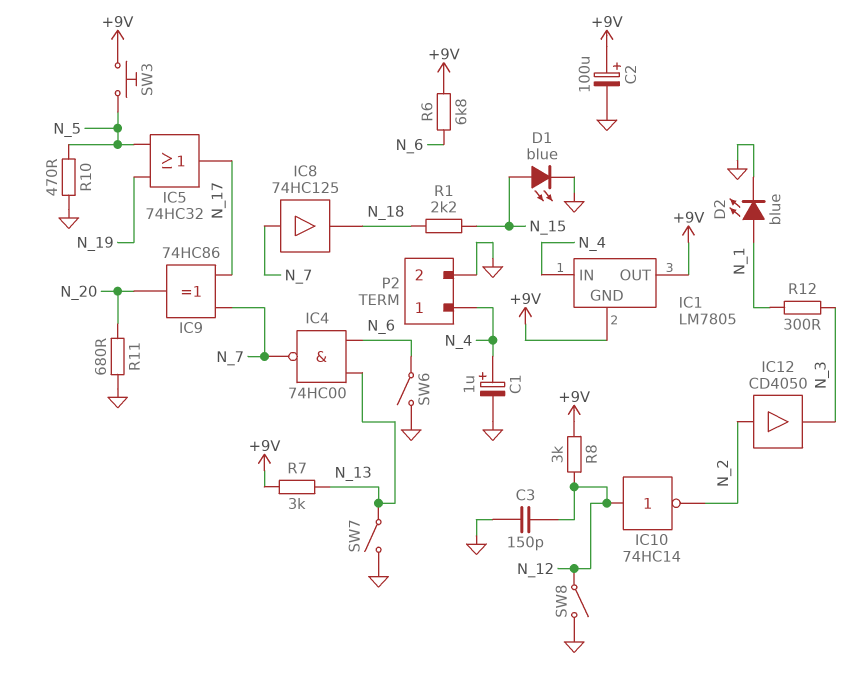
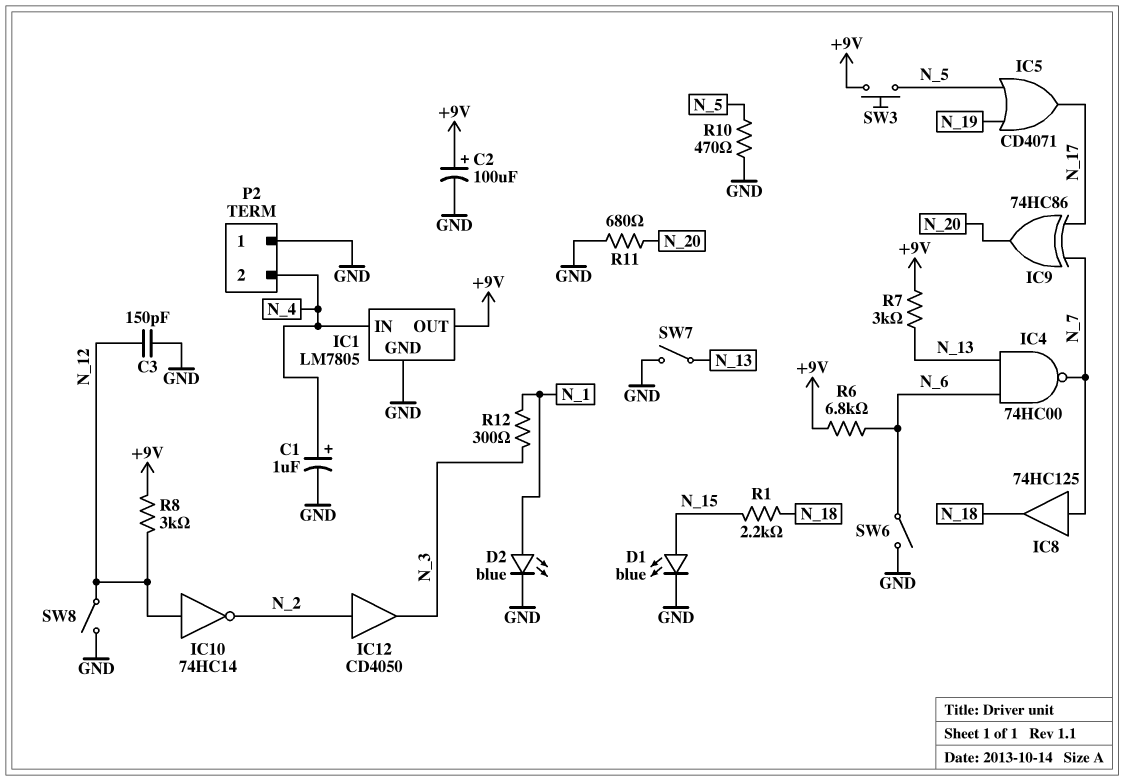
IC1 pin GND: +9V -> GND
IC5: OR 74HC32 (in N_5, in N_19, out N_17) -> OR CD4071 (in N_5, in N_19, out N_17)
P2 pin 1: N_4 -> GND
P2 pin 2: GND -> N_4

